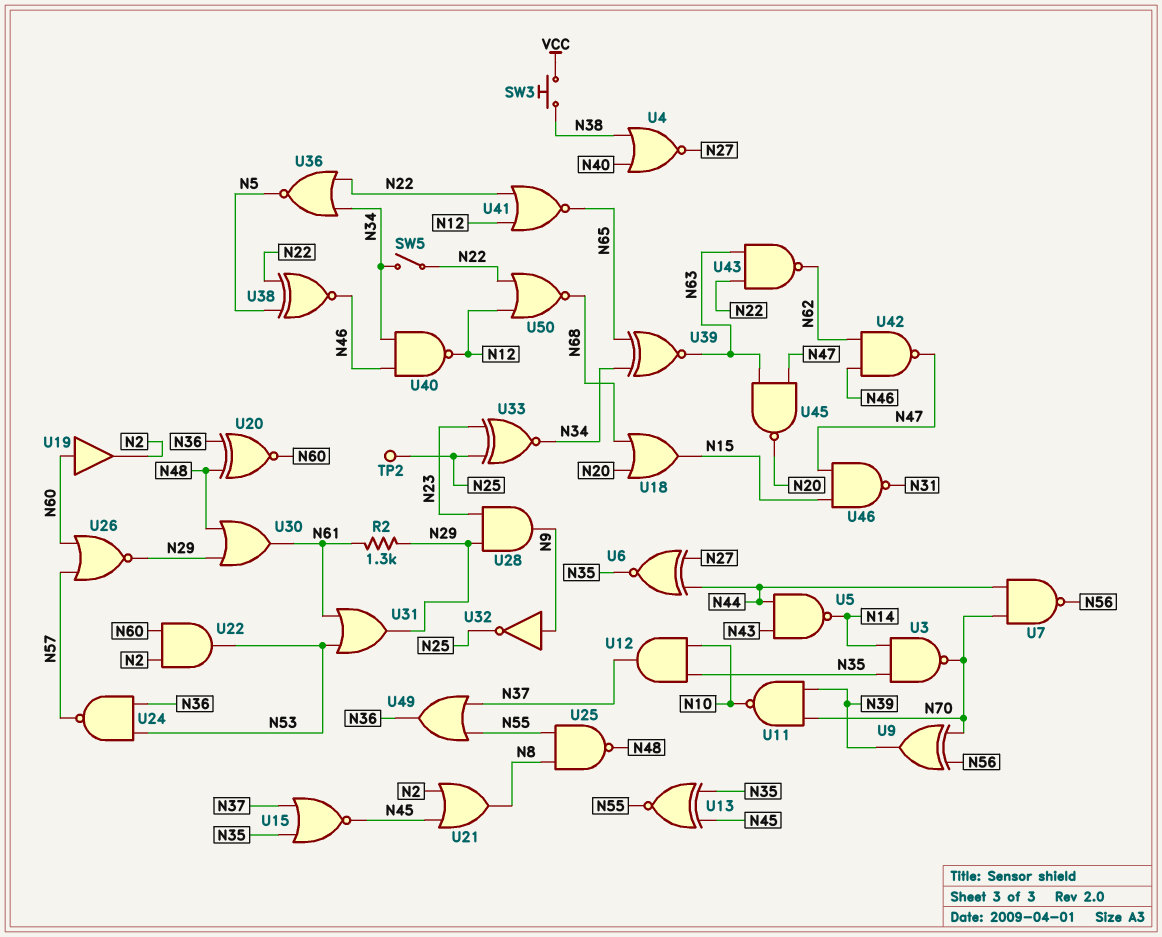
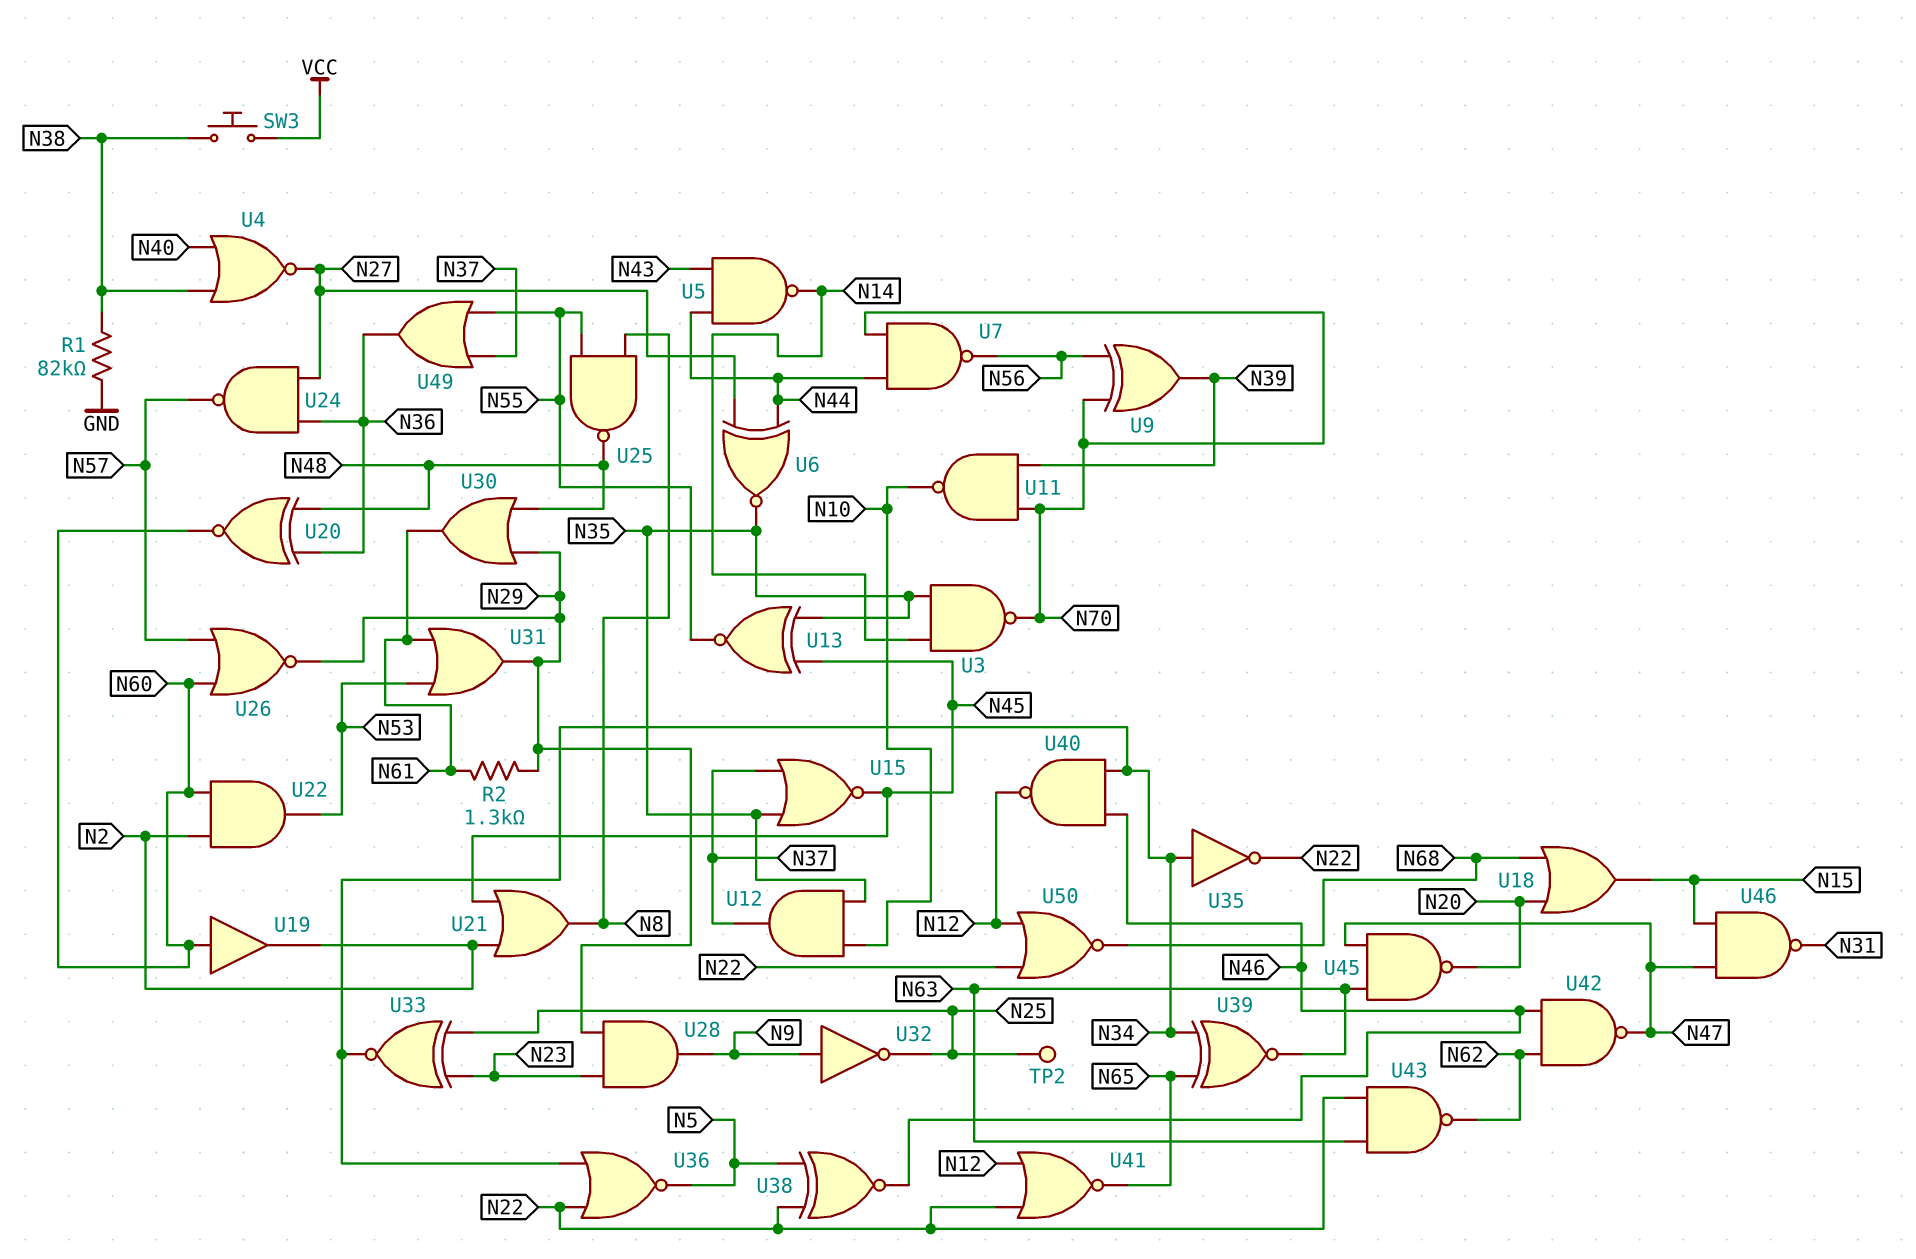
R1: none -> 82k (GND, N38)
SW5: switch (N22, N34) -> none
U24: NAND (in N36, in N53, out N57) -> NAND (in N27, in N36, out N57)
U35: none -> NOT (in N34, out N22)

